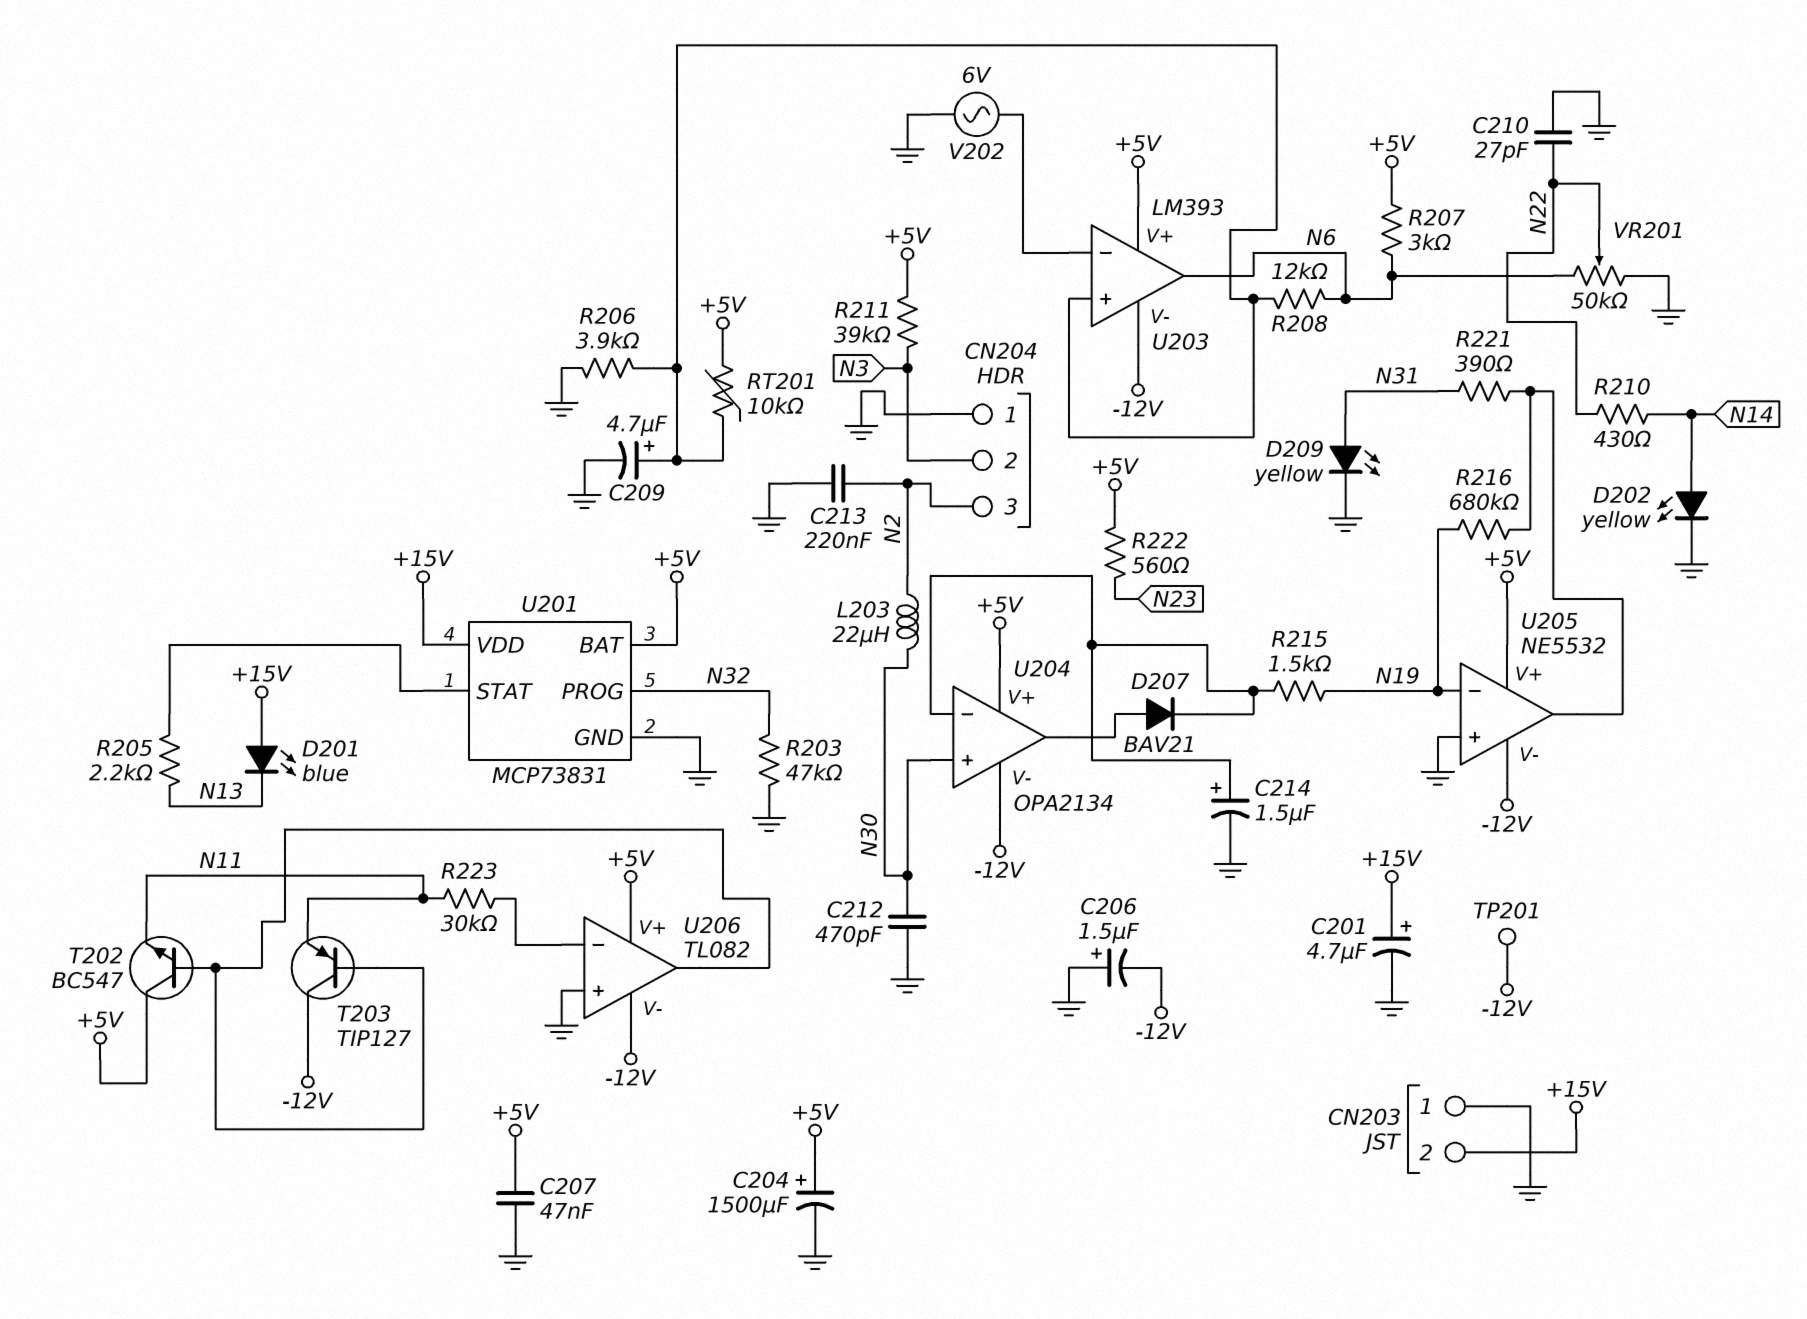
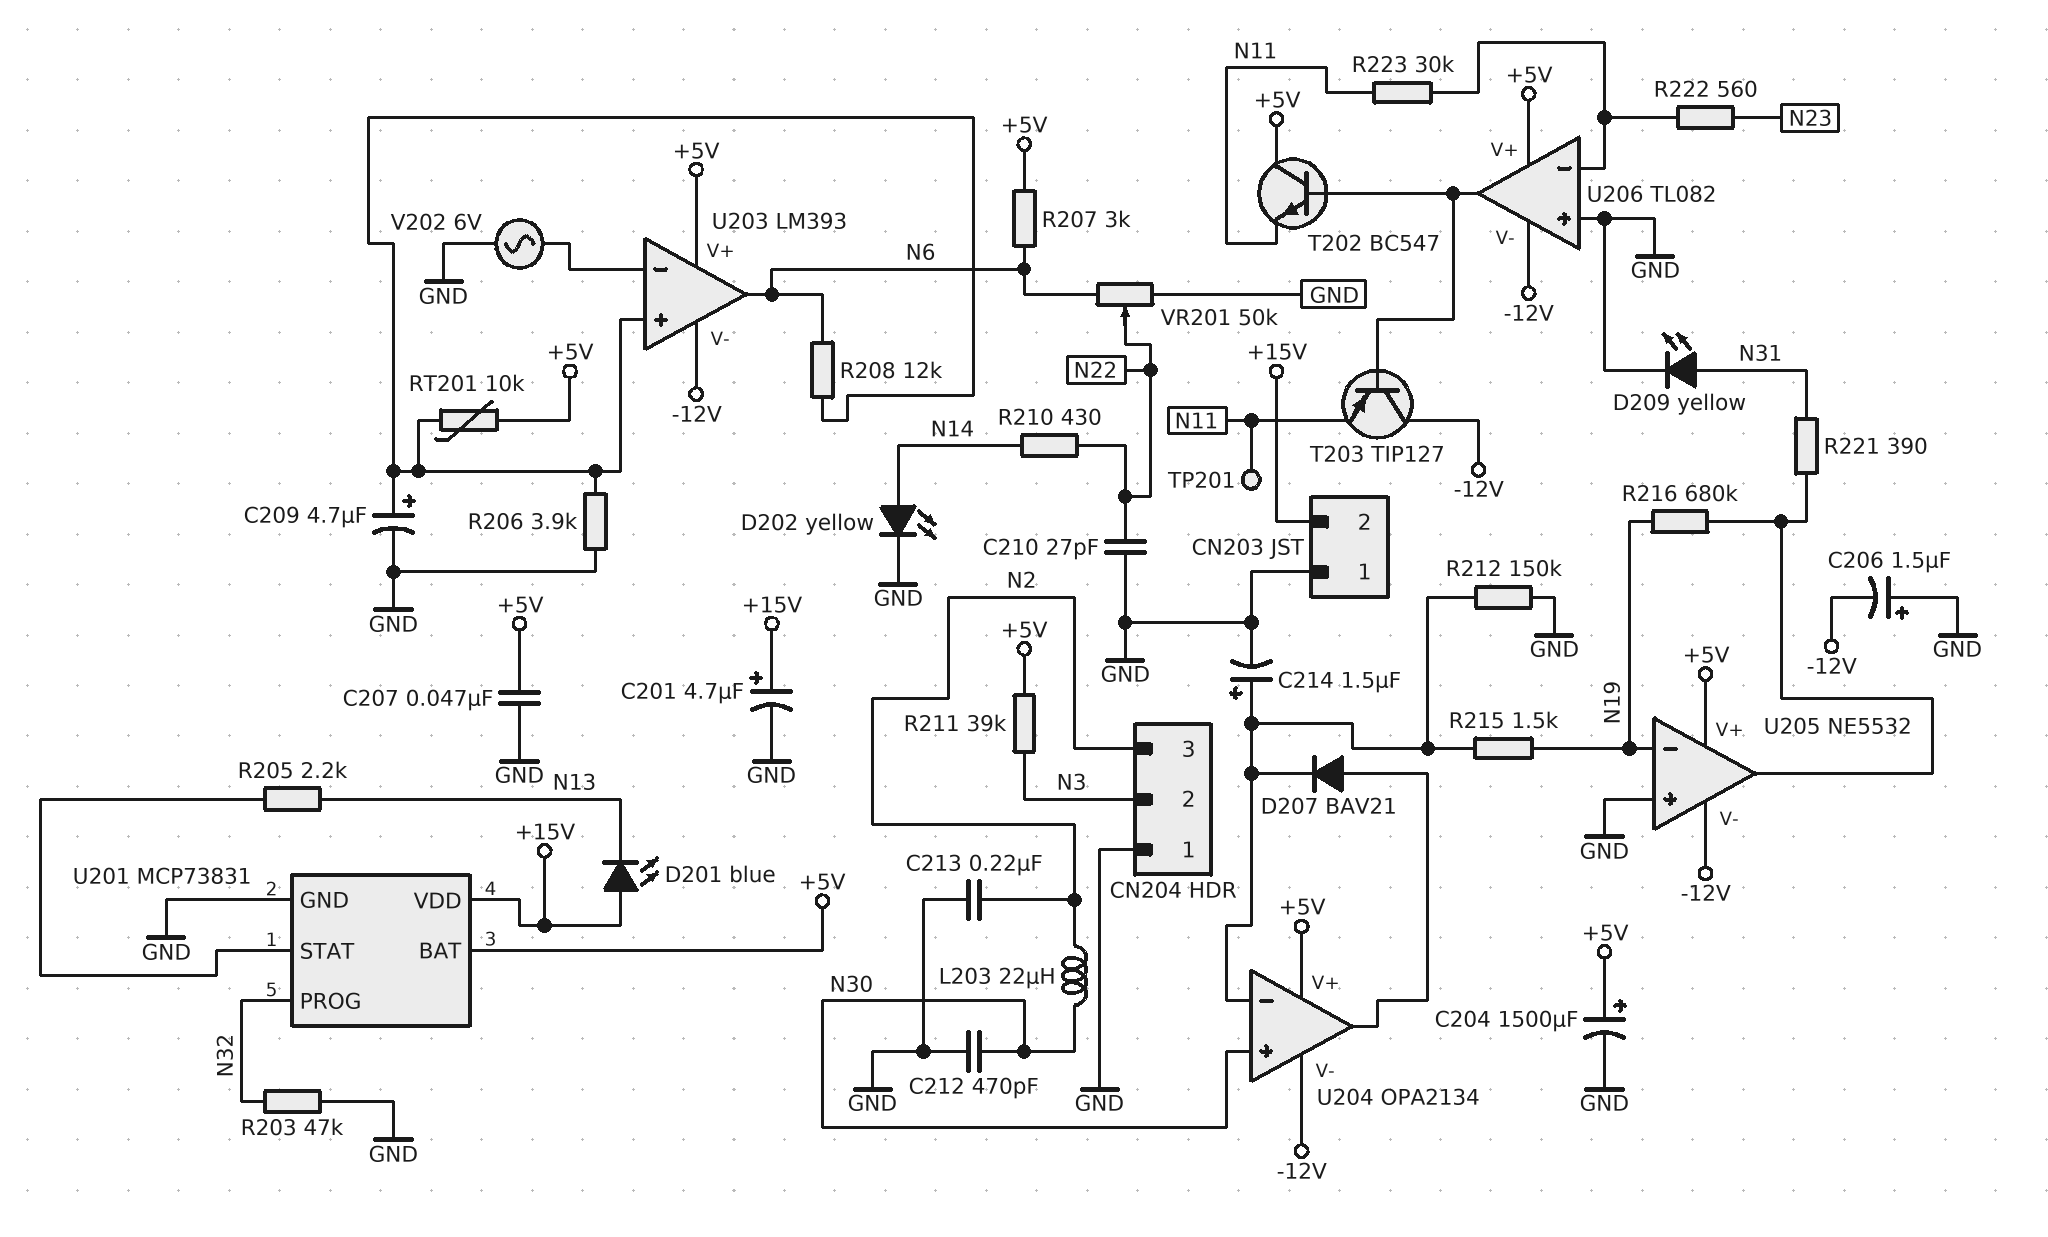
R212: none -> 150k (GND, U204/in-)
R222: 560 (+5V, N23) -> 560 (N23, U206/in-)
TP201: test point (-12V) -> test point (N11)

